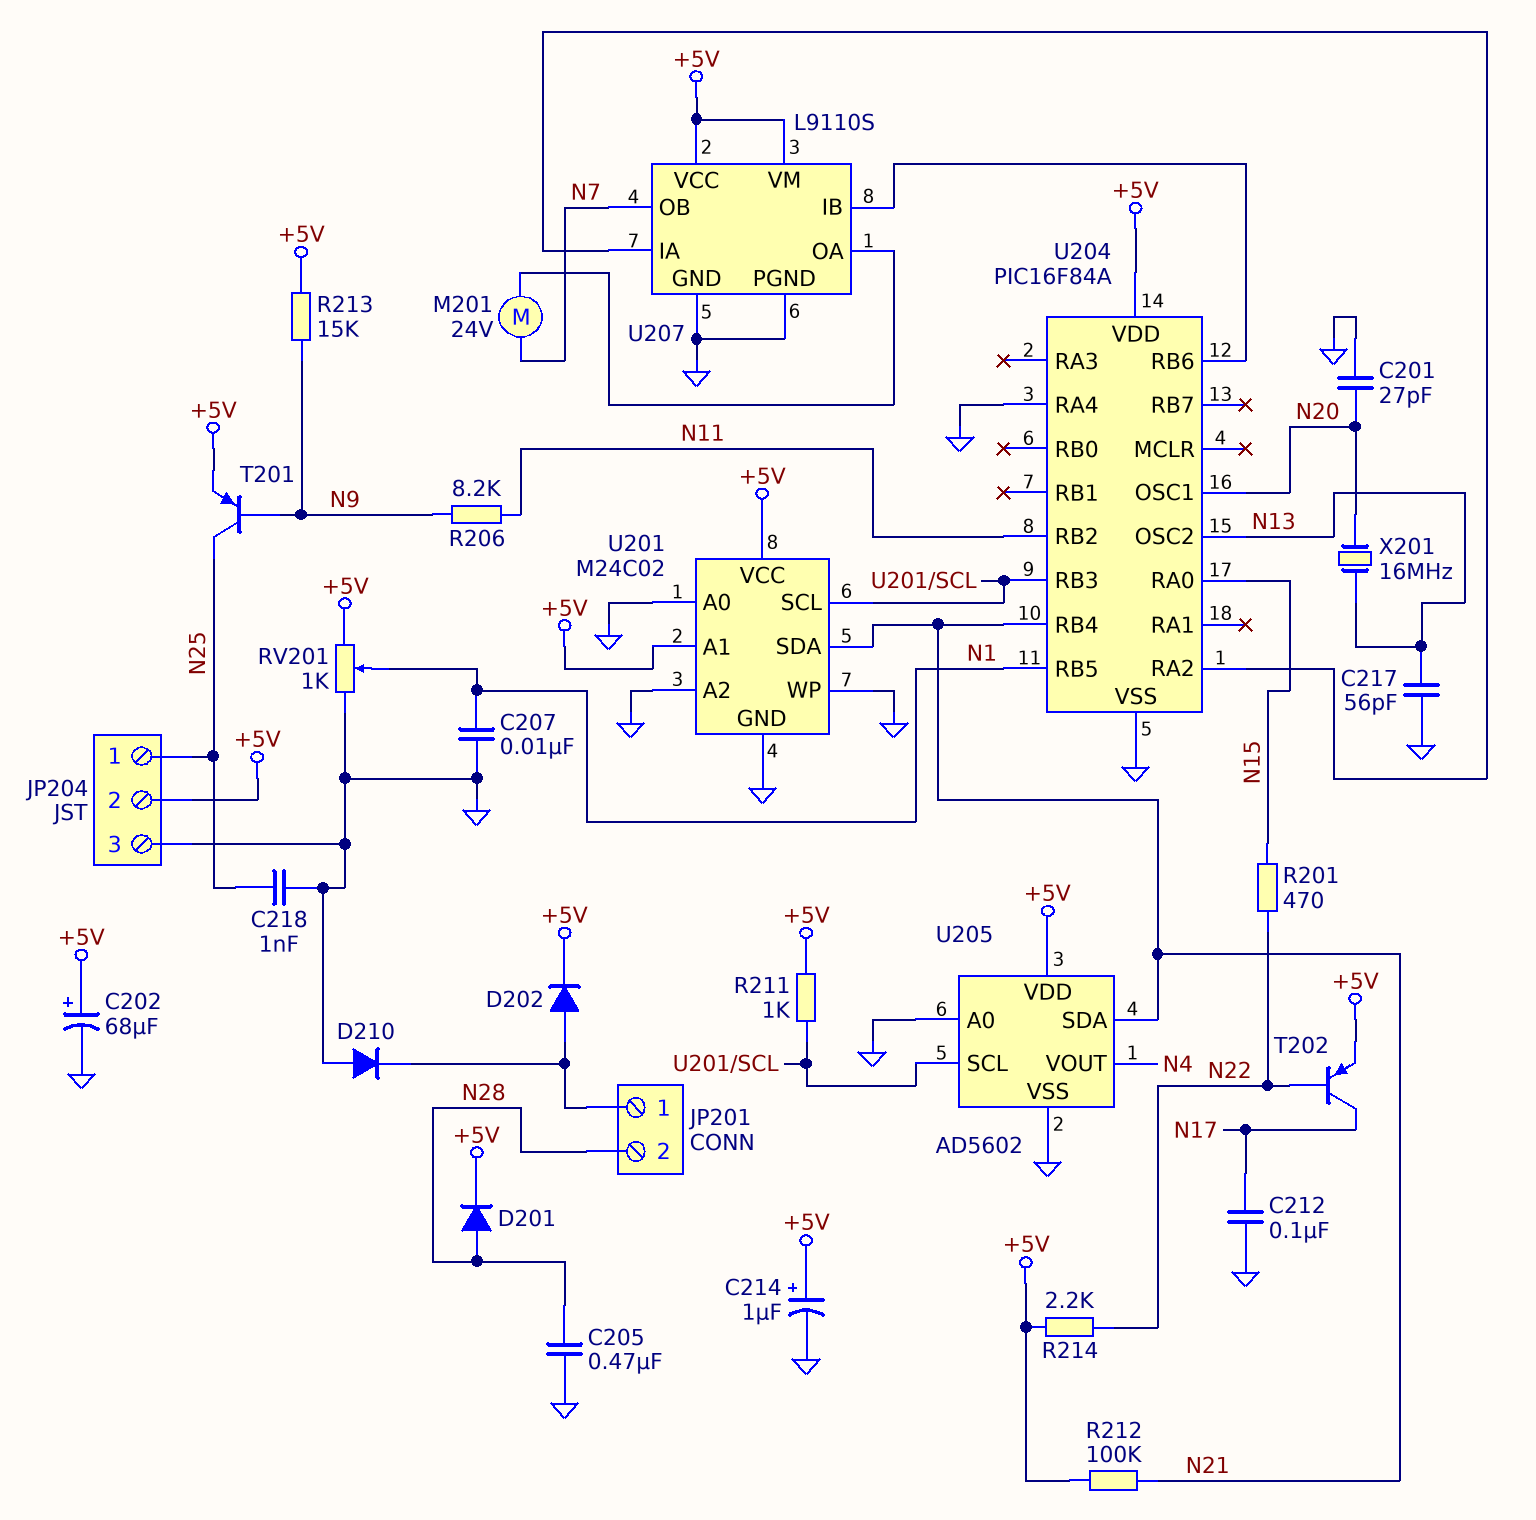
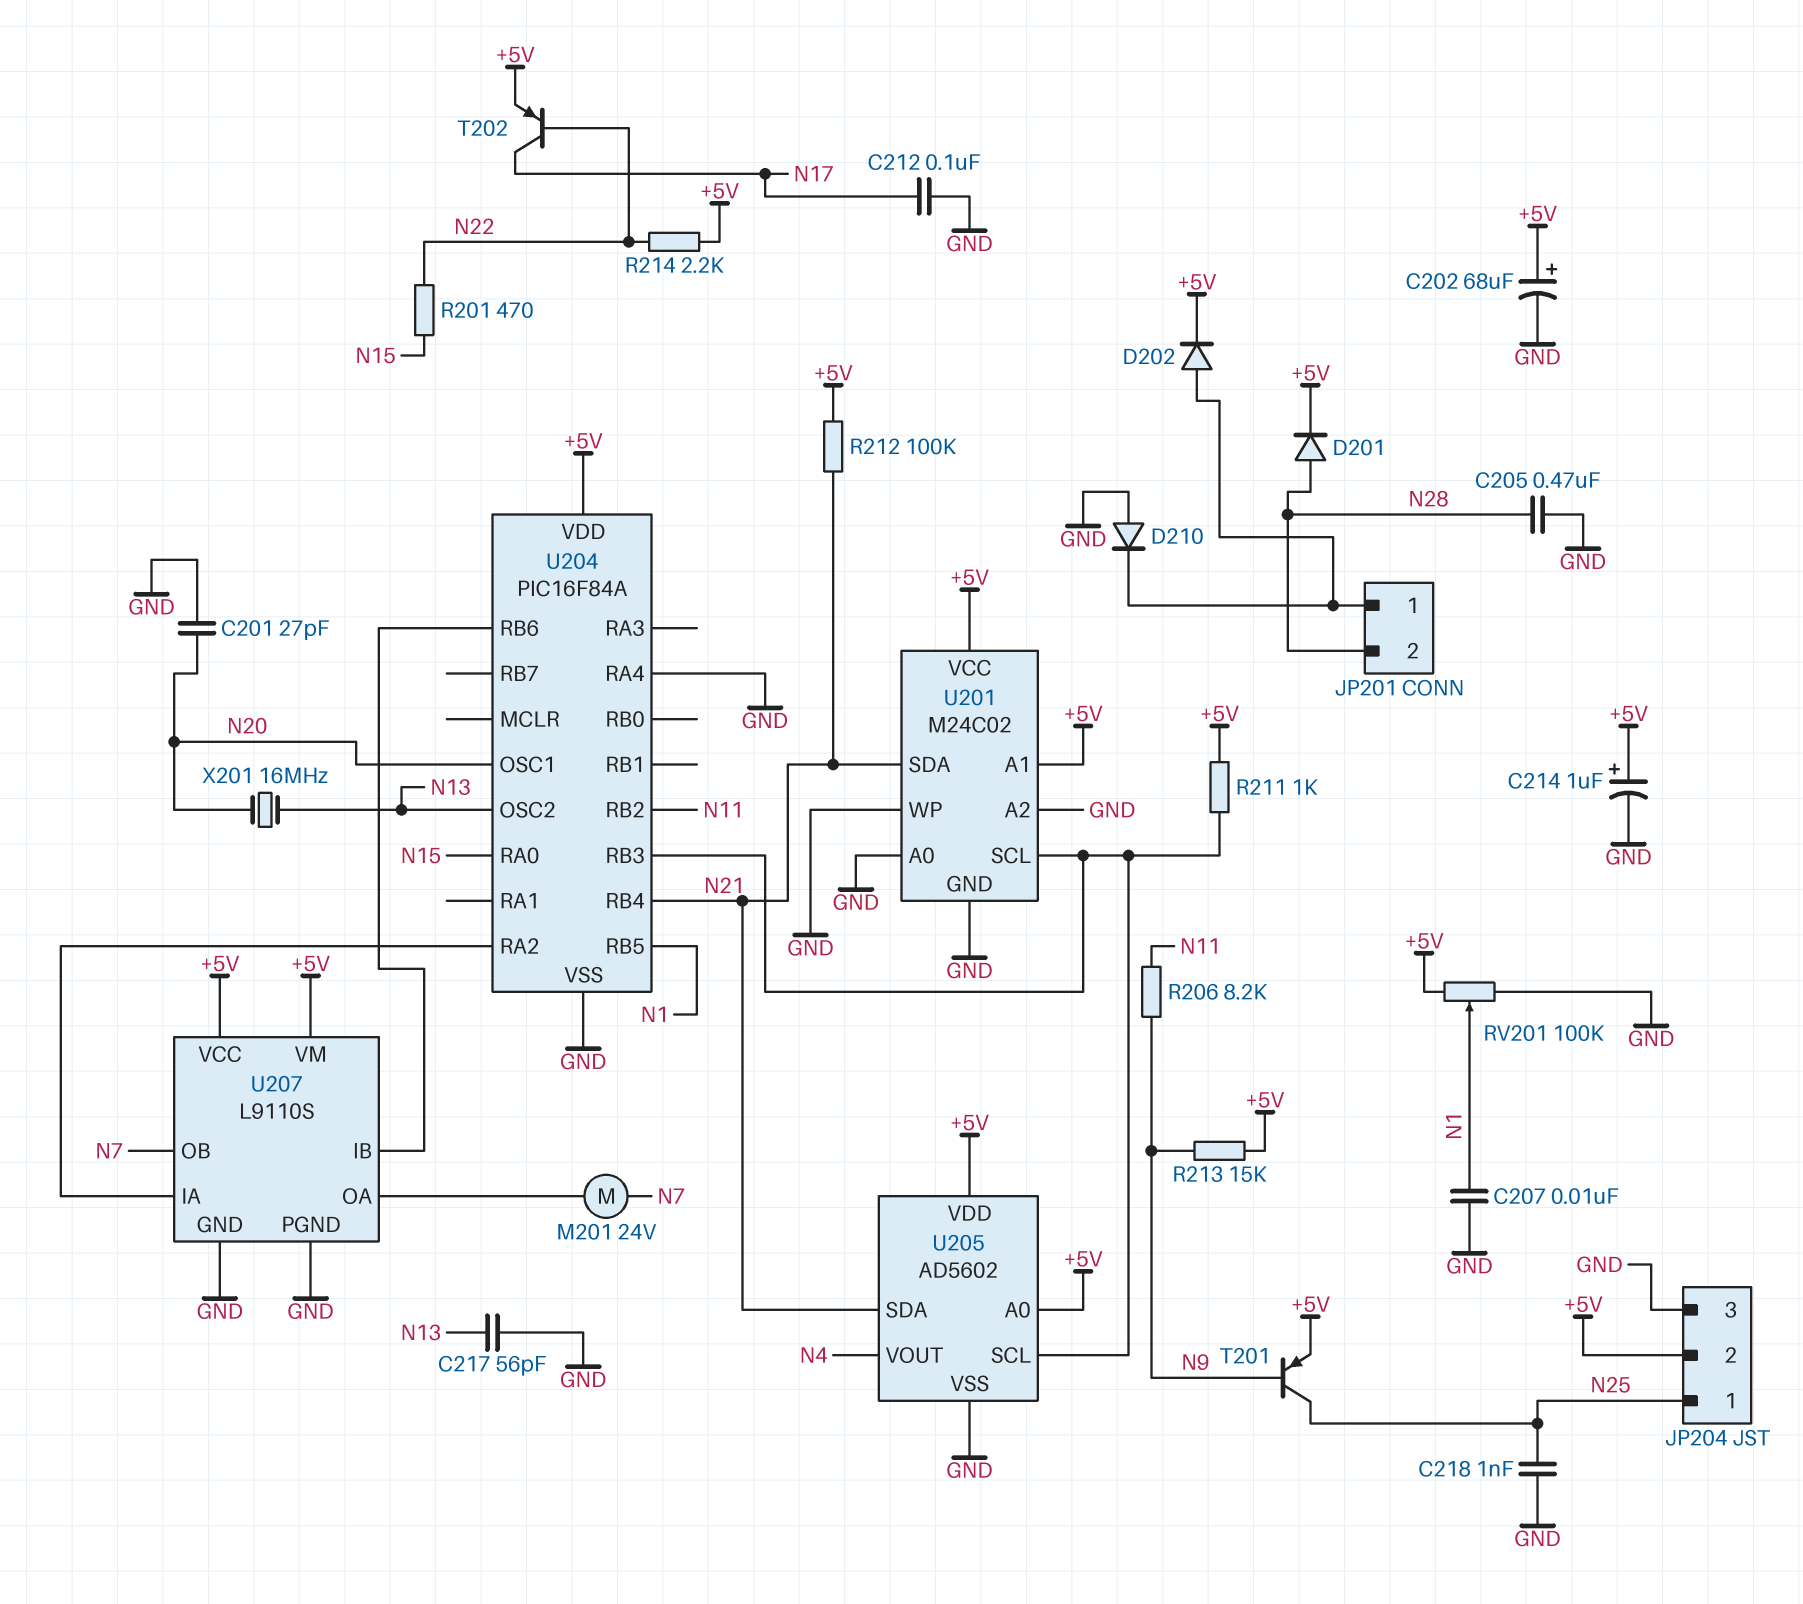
RV201: 1k (+5V, GND, wiper N1) -> 100k (+5V, GND, wiper N1)
U205 pin A0: GND -> +5V

